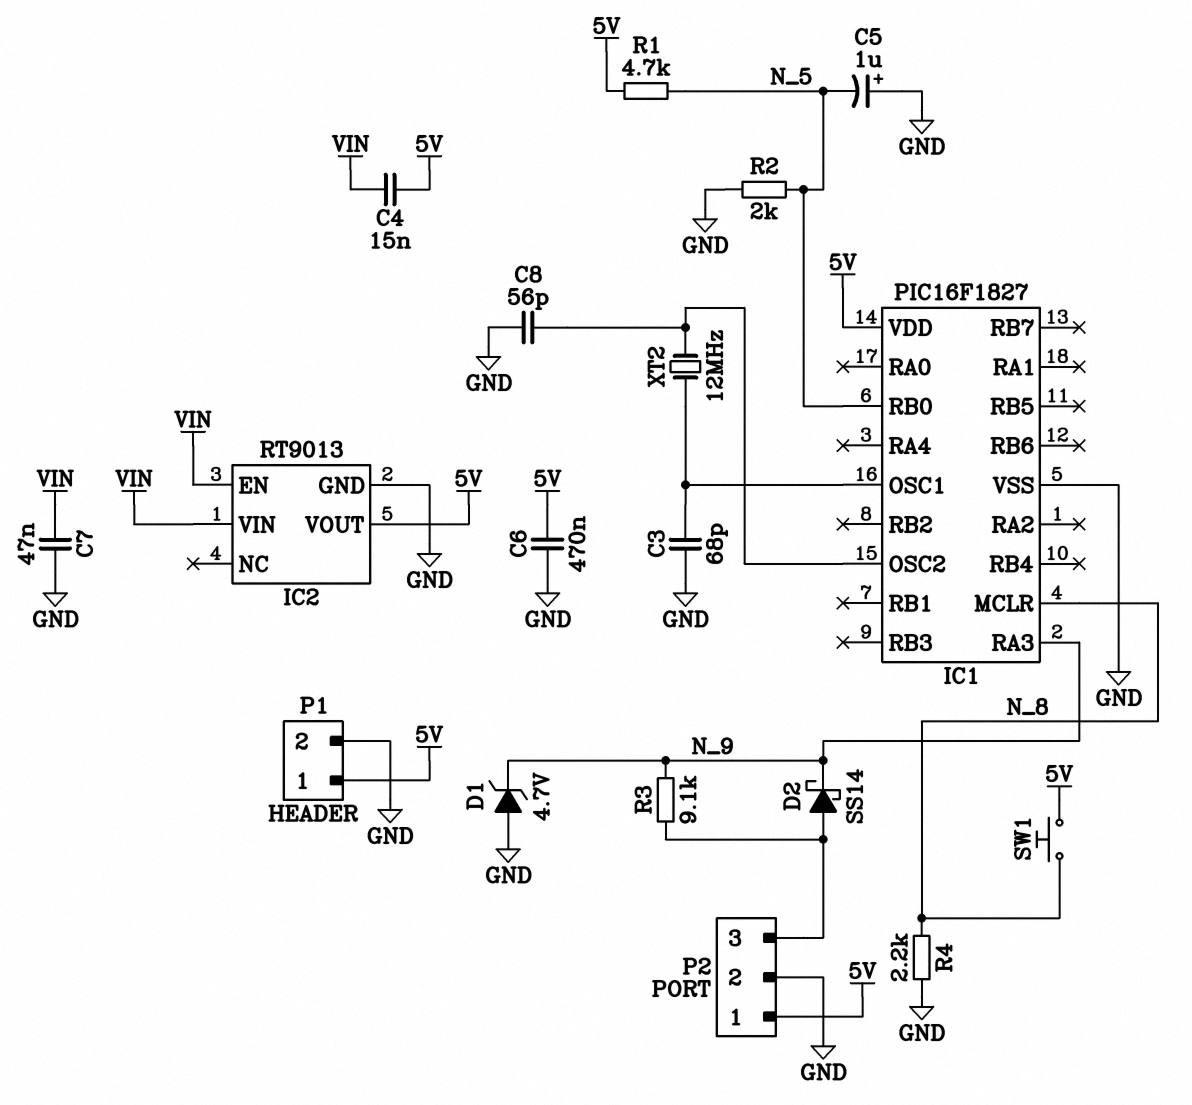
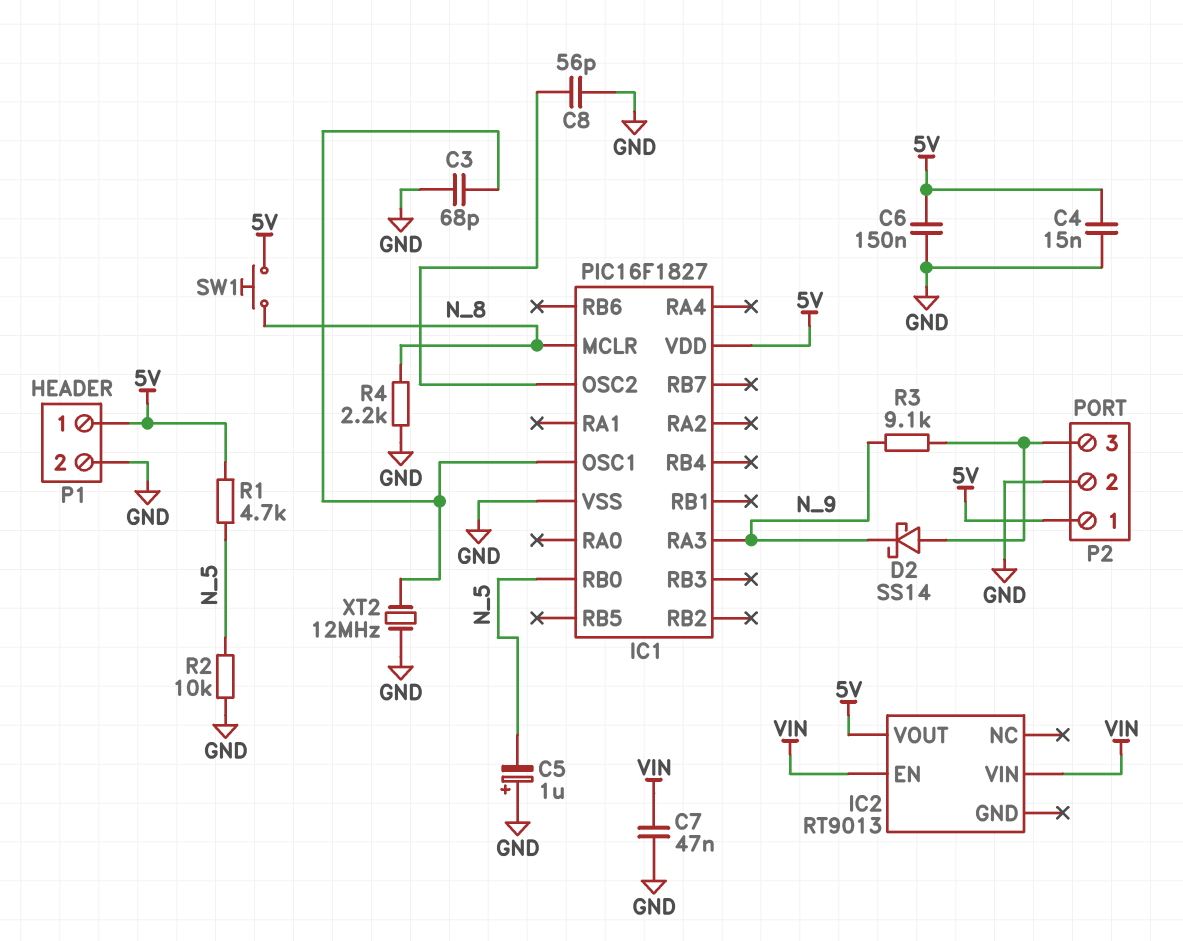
C4: 15nF (5V, VIN) -> 15nF (5V, GND)
C6: 470nF (5V, GND) -> 150nF (5V, GND)
D1: zener 4.7V (A GND, K N_9) -> none
IC2 pin GND: GND -> none
R2: 2k (GND, N_5) -> 10k (GND, N_5)
XT2: 12MHz (IC1/OSC1, IC1/OSC2) -> 12MHz (GND, IC1/OSC1)

